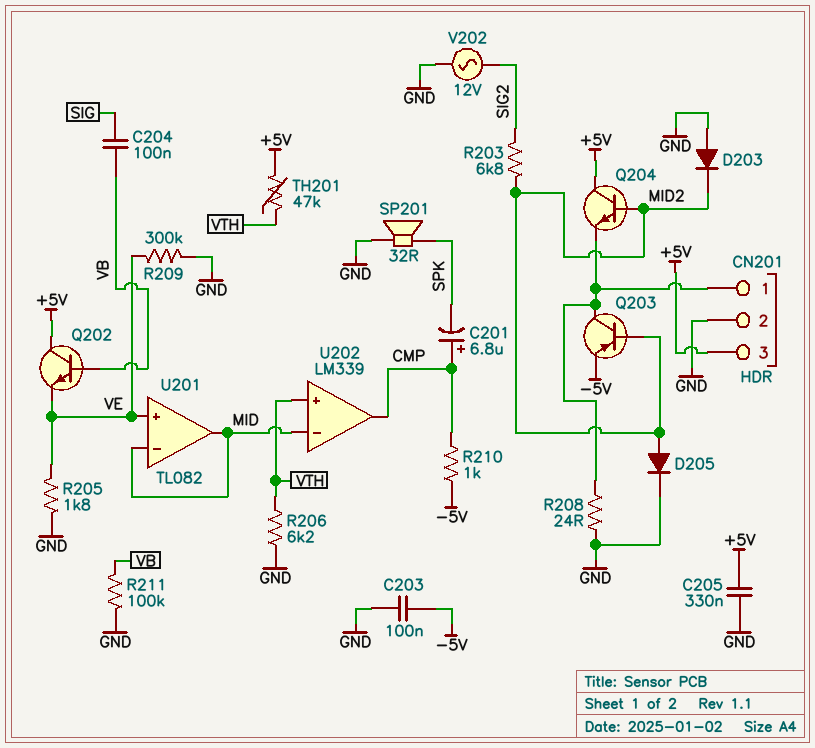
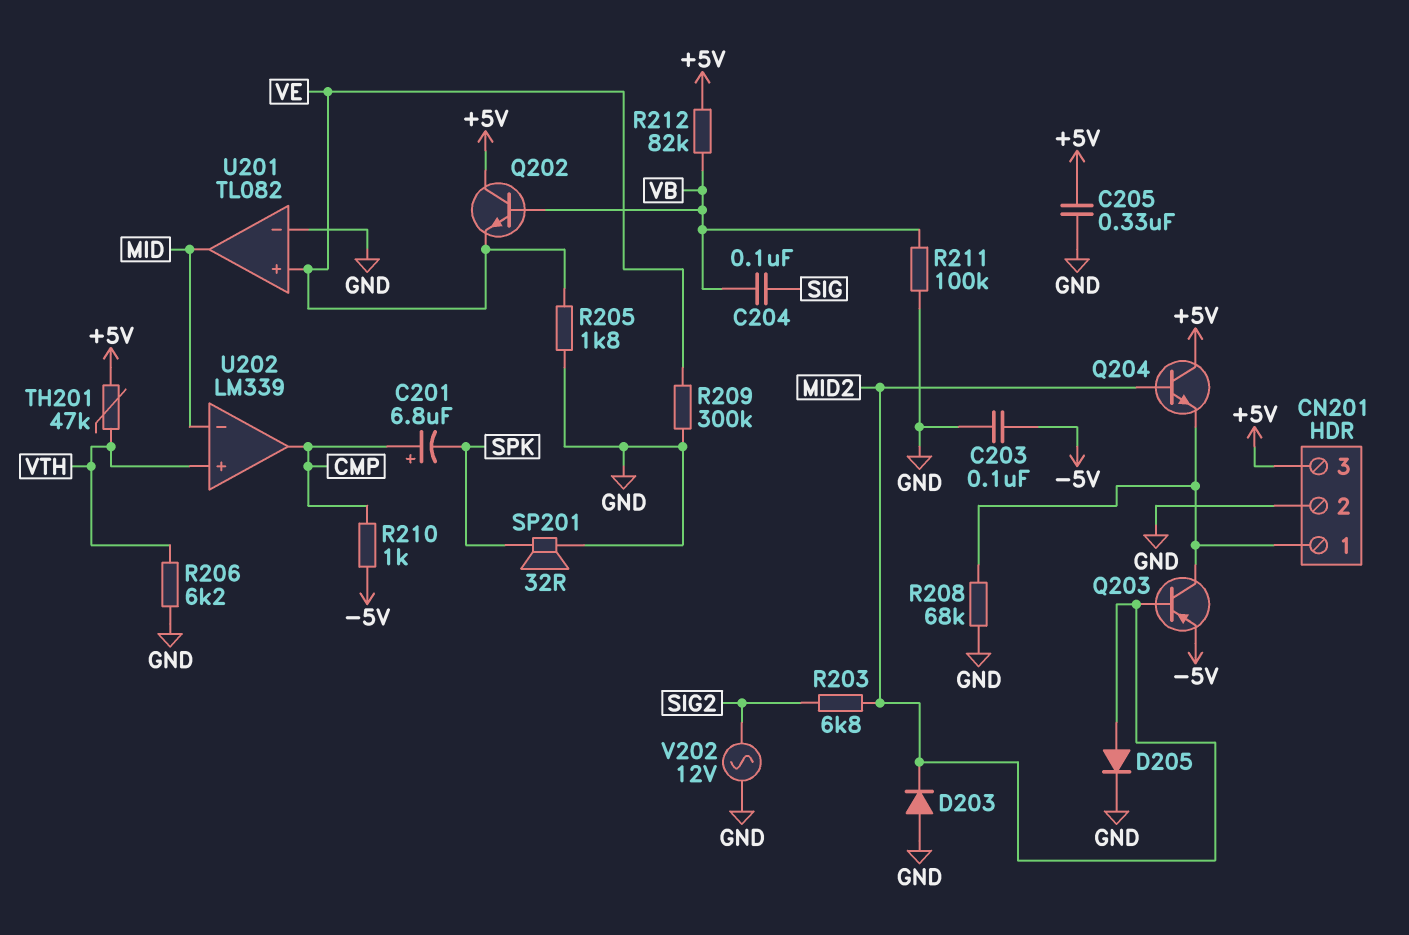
R208: 24 (CN201/1, GND) -> 68k (CN201/1, GND)
R212: none -> 82k (+5V, VB)
U201 pin in-: MID -> GND

